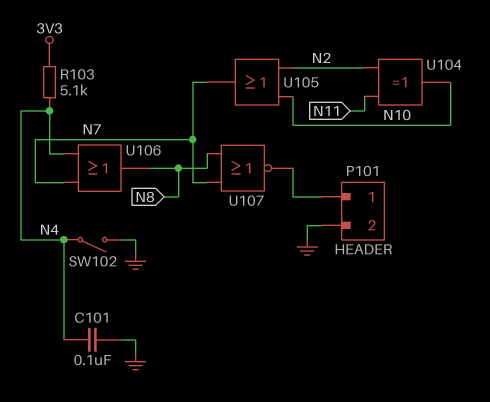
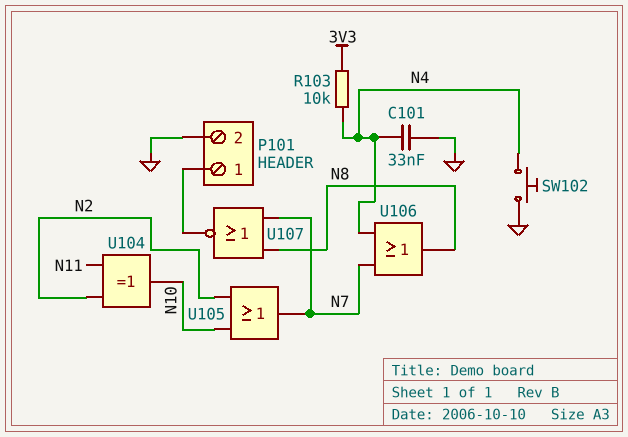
C101: 100nF (GND, N4) -> 33nF (GND, N4)
R103: 5.1k (3V3, N4) -> 10k (3V3, N4)
SW102: switch (GND, N4) -> button (GND, N4)

